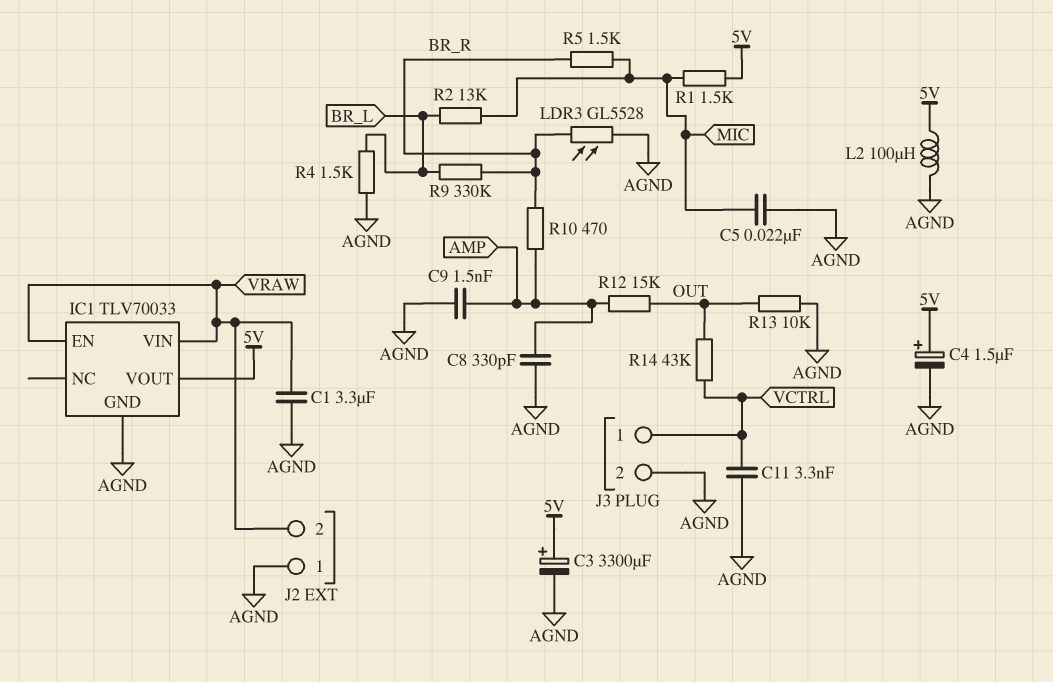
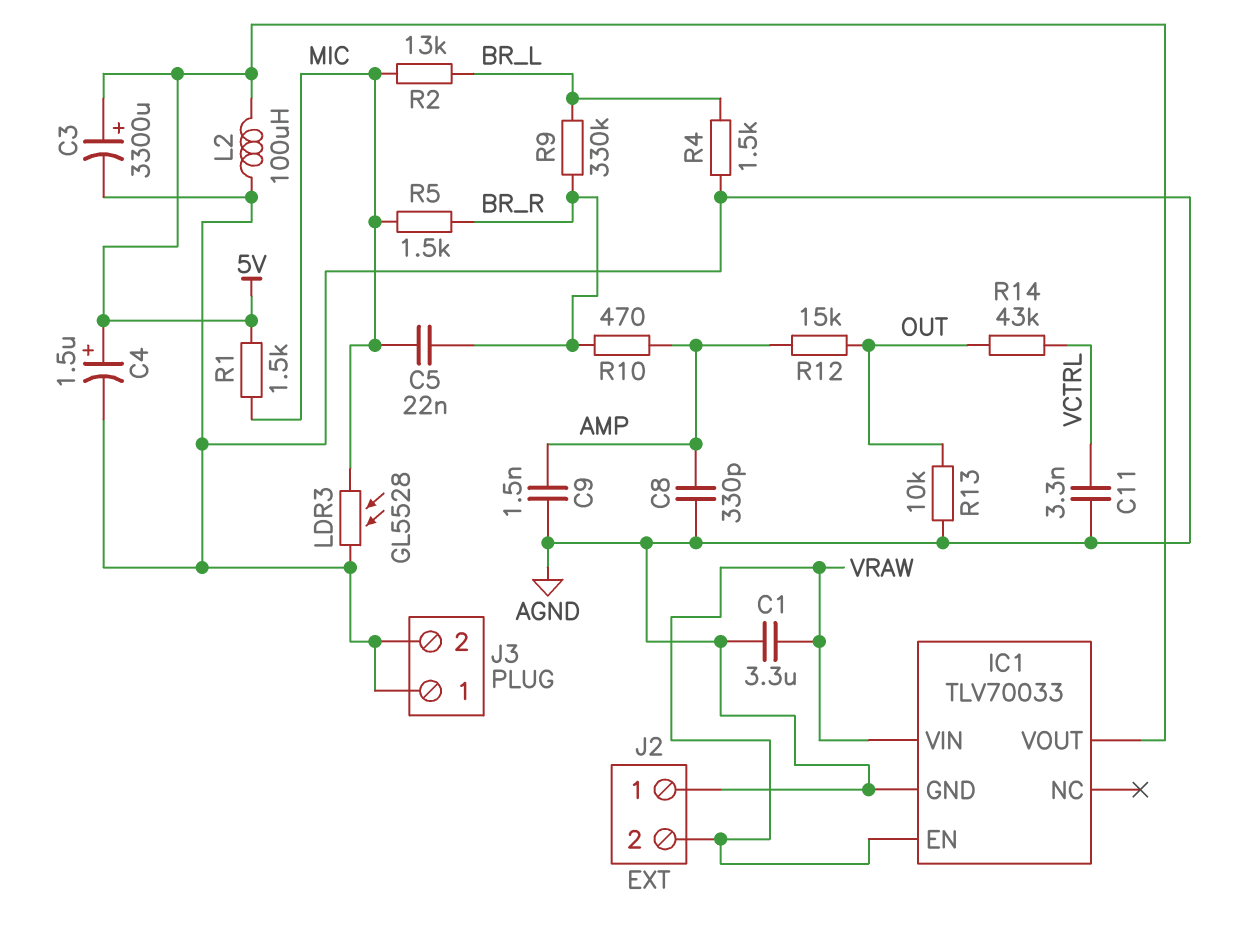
C5: 22nF (AGND, MIC) -> 22nF (BR_R, MIC)
J3 pin 1: VCTRL -> AGND
LDR3: GL5528 (AGND, BR_R) -> GL5528 (AGND, MIC)

